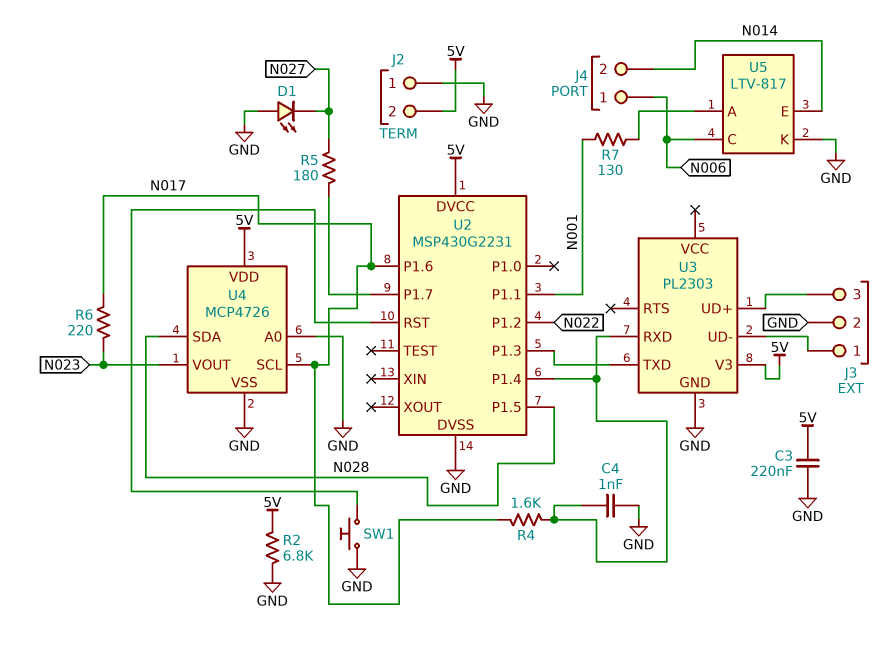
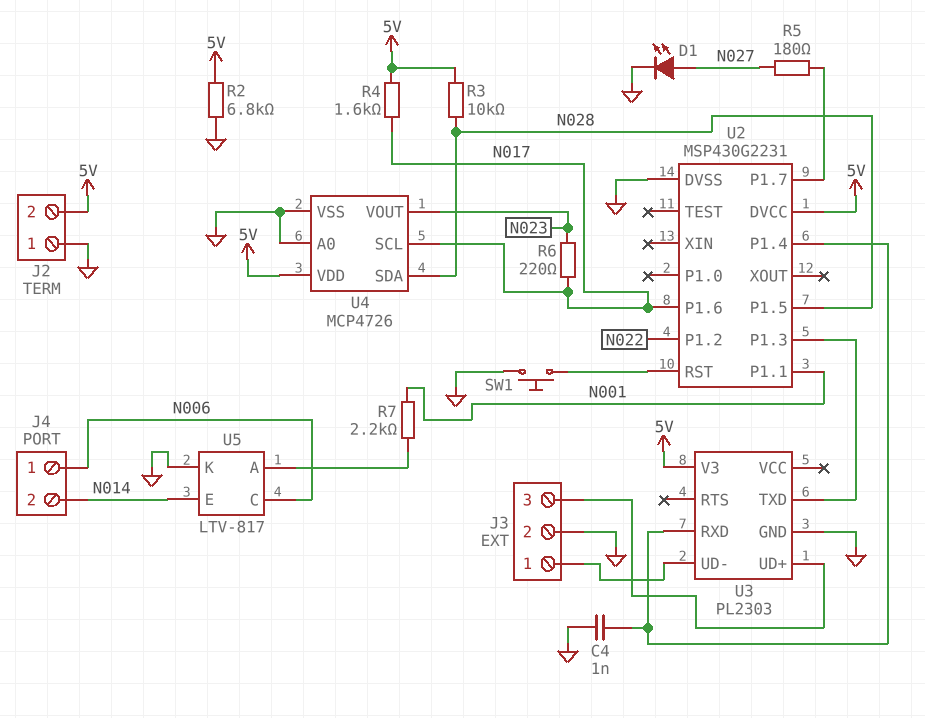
C3: 220nF (5V, GND) -> none
D1: LED (A GND, K N027) -> LED (A N027, K GND)
R3: none -> 10k (5V, N028)
R4: 1.6k (N017, U2/P1.4) -> 1.6k (5V, N017)
R7: 130 (N001, U5/A) -> 2.2k (N001, U5/A)

